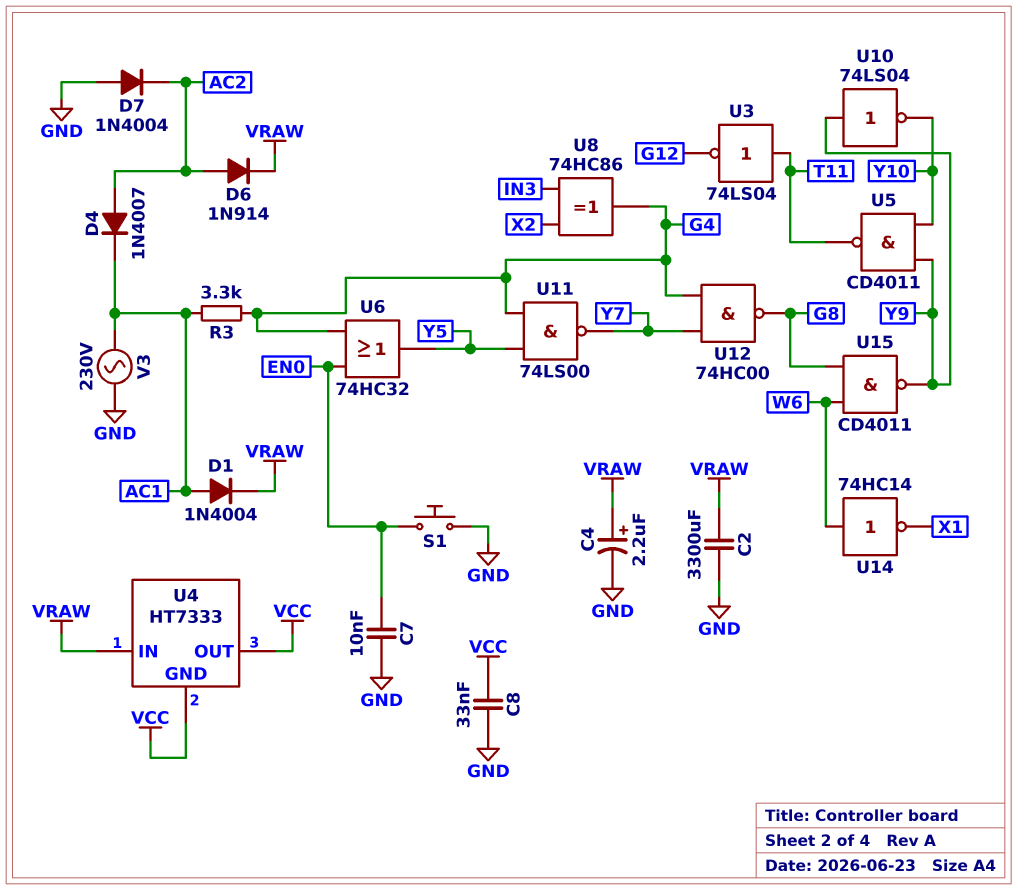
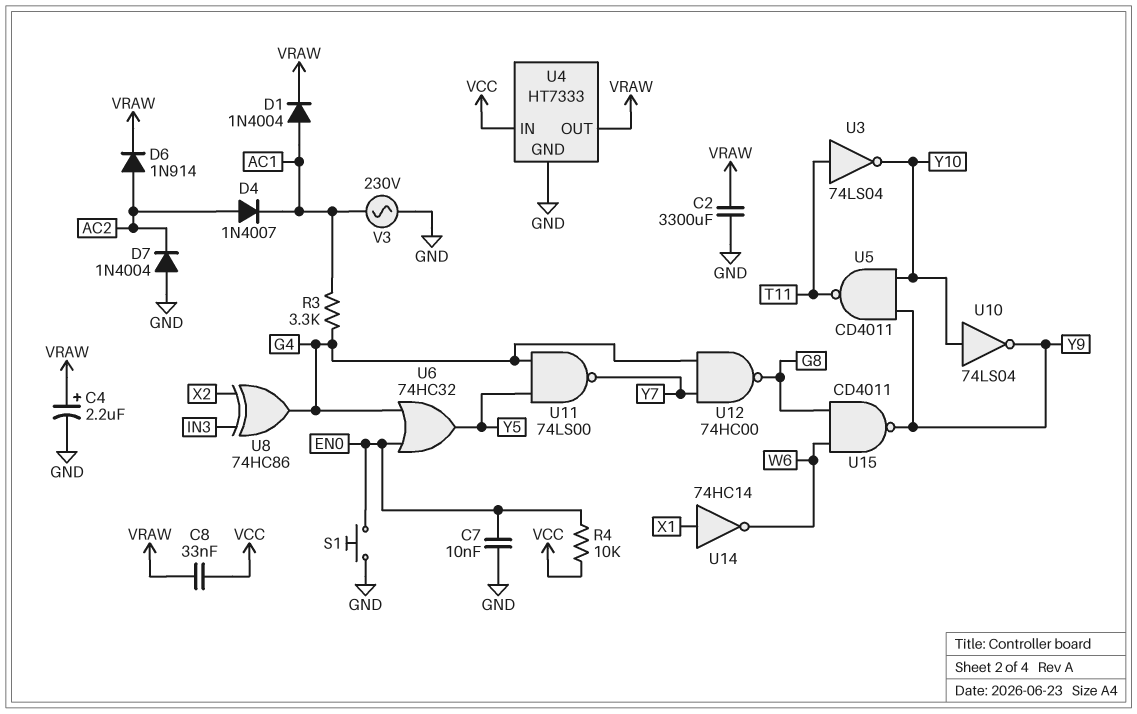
C8: 33nF (GND, VCC) -> 33nF (VCC, VRAW)
R4: none -> 10k (EN0, VCC)
U3: NOT 74LS04 (in T11, out G12) -> NOT 74LS04 (in T11, out Y10)
U4 pin GND: VCC -> GND
U4 pin IN: VRAW -> VCC
U4 pin OUT: VCC -> VRAW
U10: NOT 74LS04 (in Y9, out Y10) -> NOT 74LS04 (in Y10, out Y9)
U14: NOT 74HC14 (in W6, out X1) -> NOT 74HC14 (in X1, out W6)

